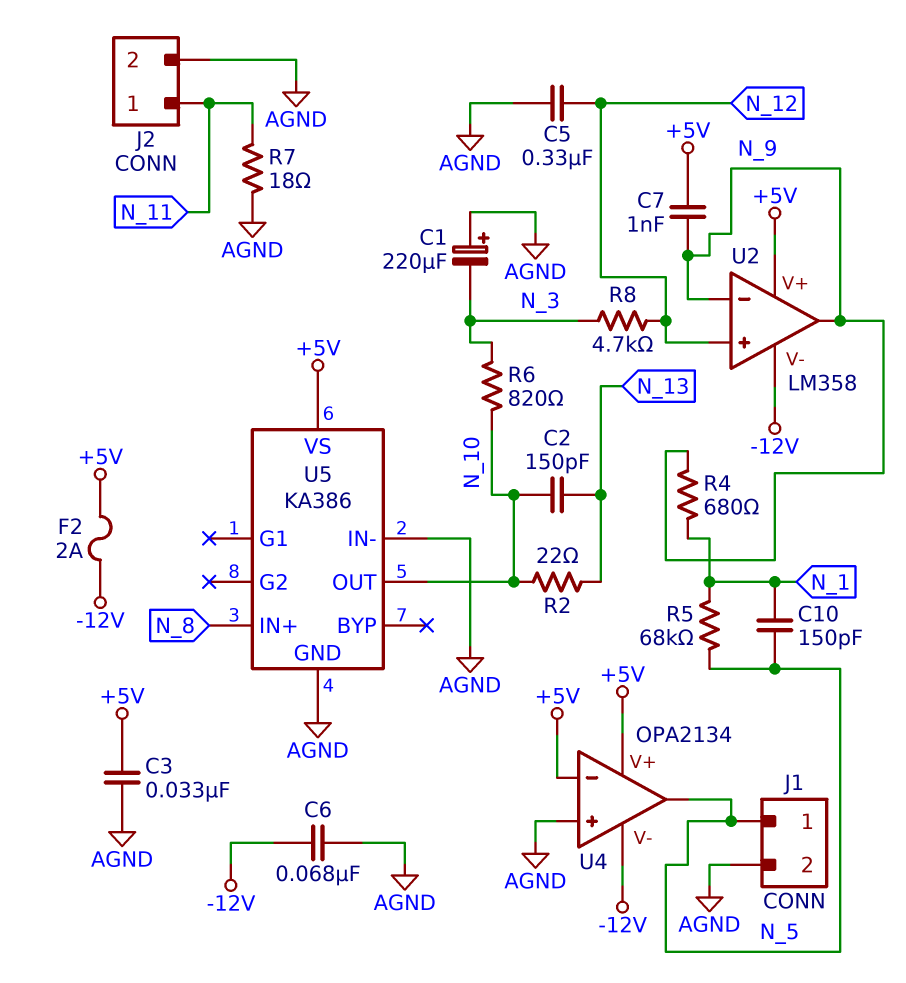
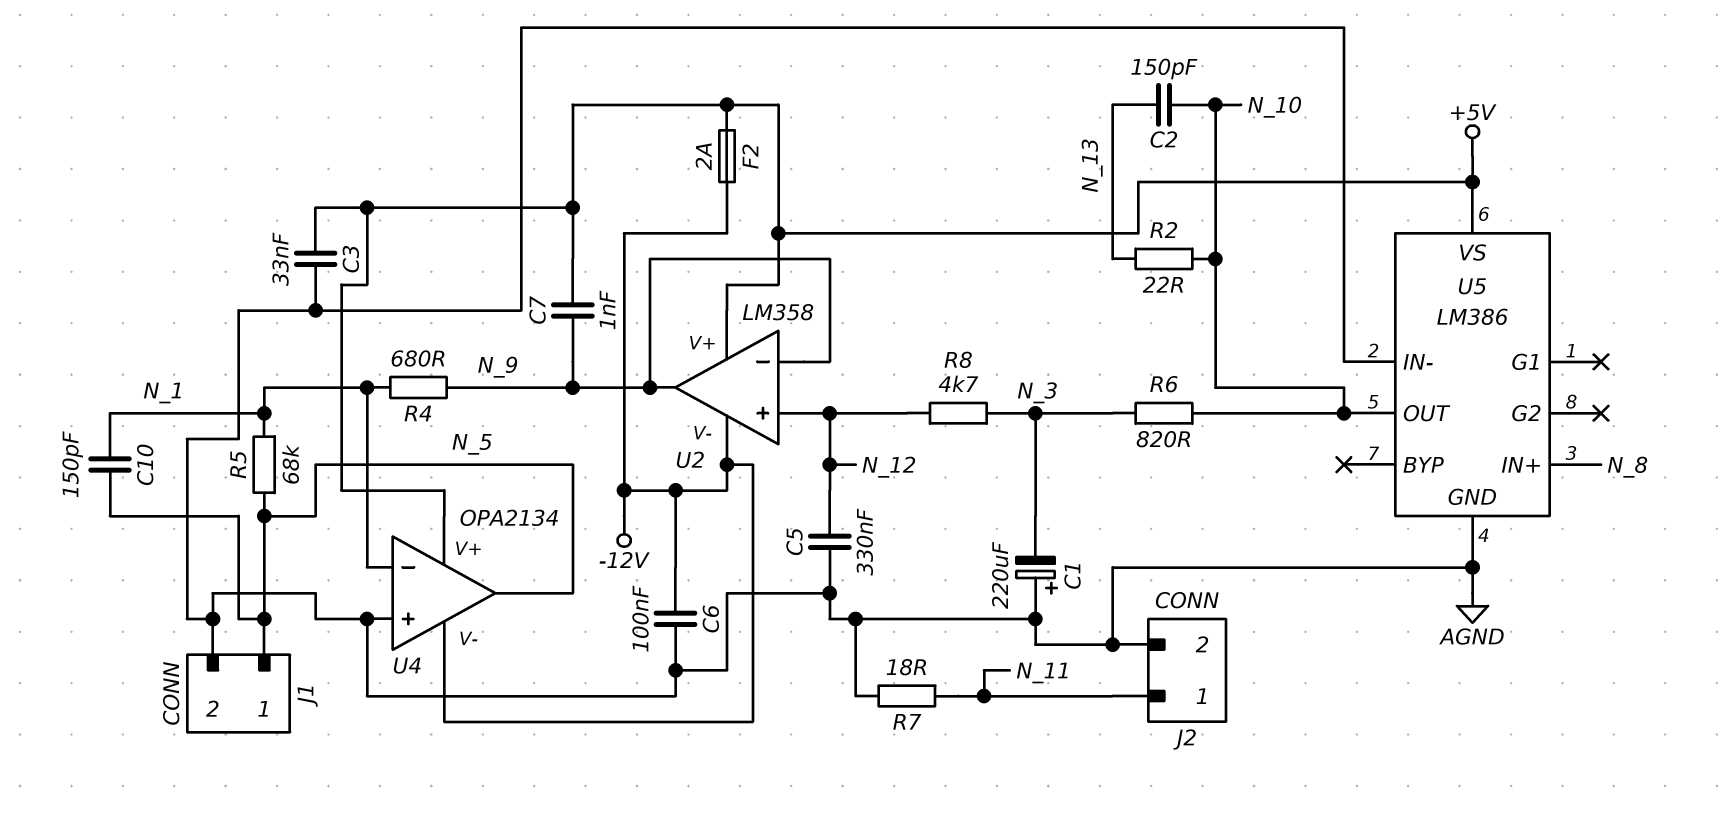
C6: 68nF (-12V, AGND) -> 100nF (-12V, AGND)
U4 pin in-: +5V -> N_1
U5: KA386 -> LM386

